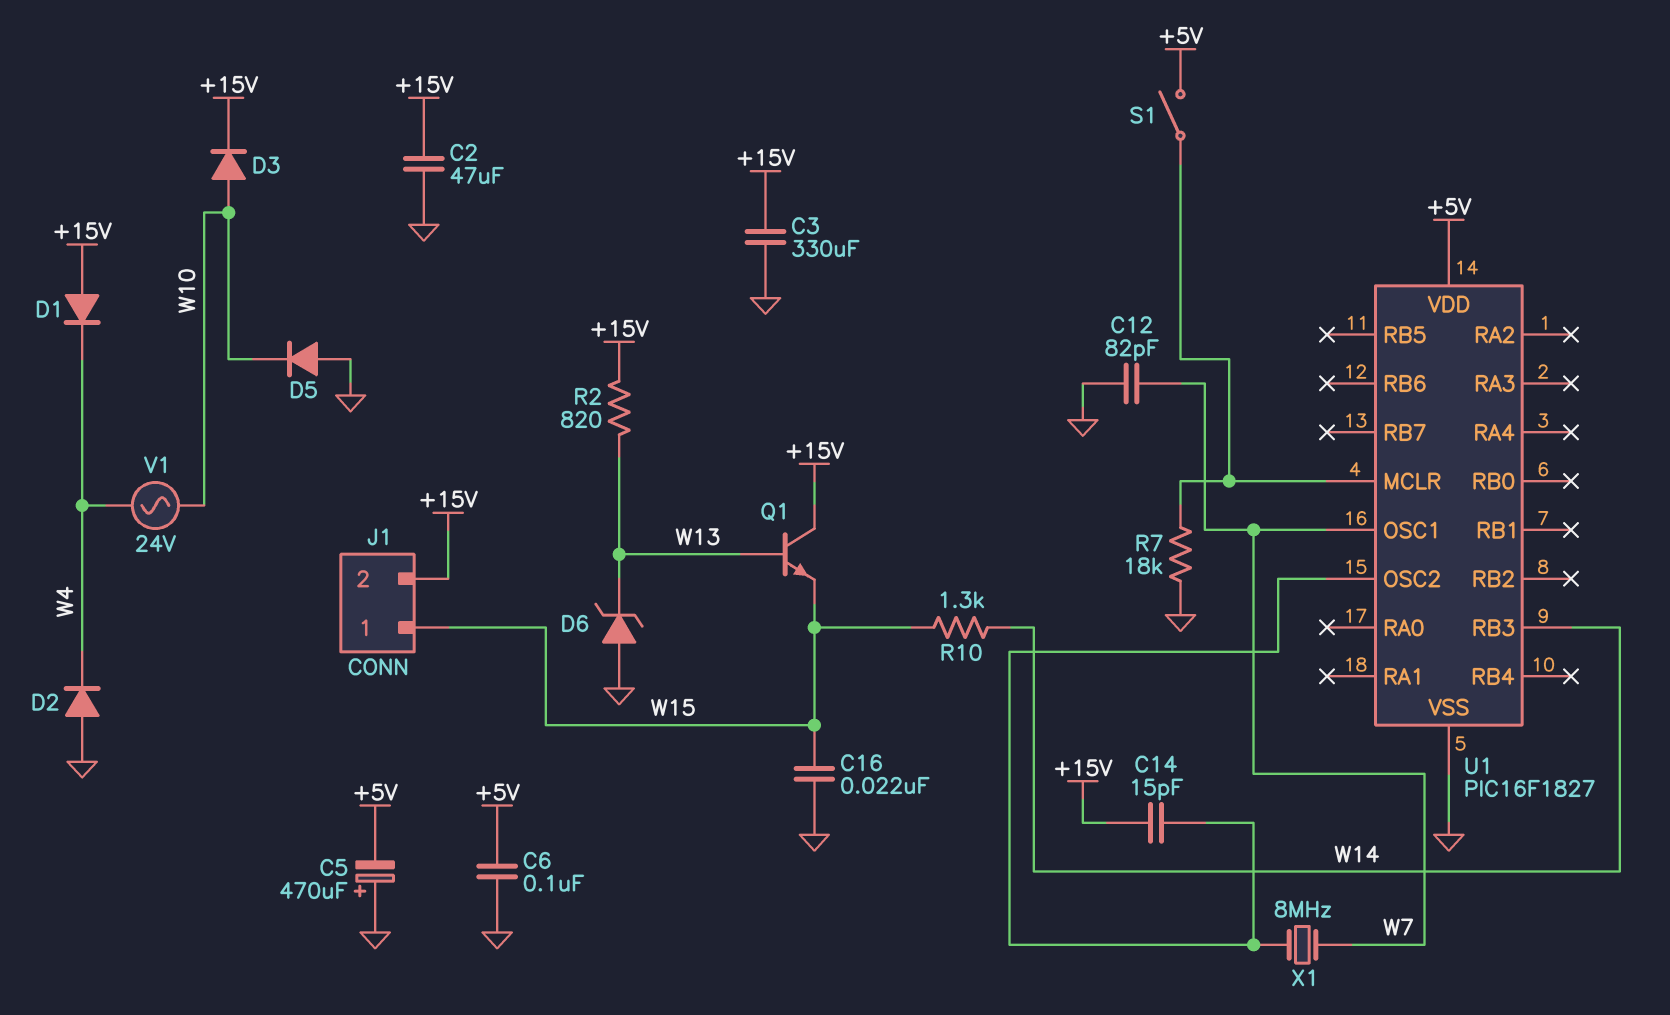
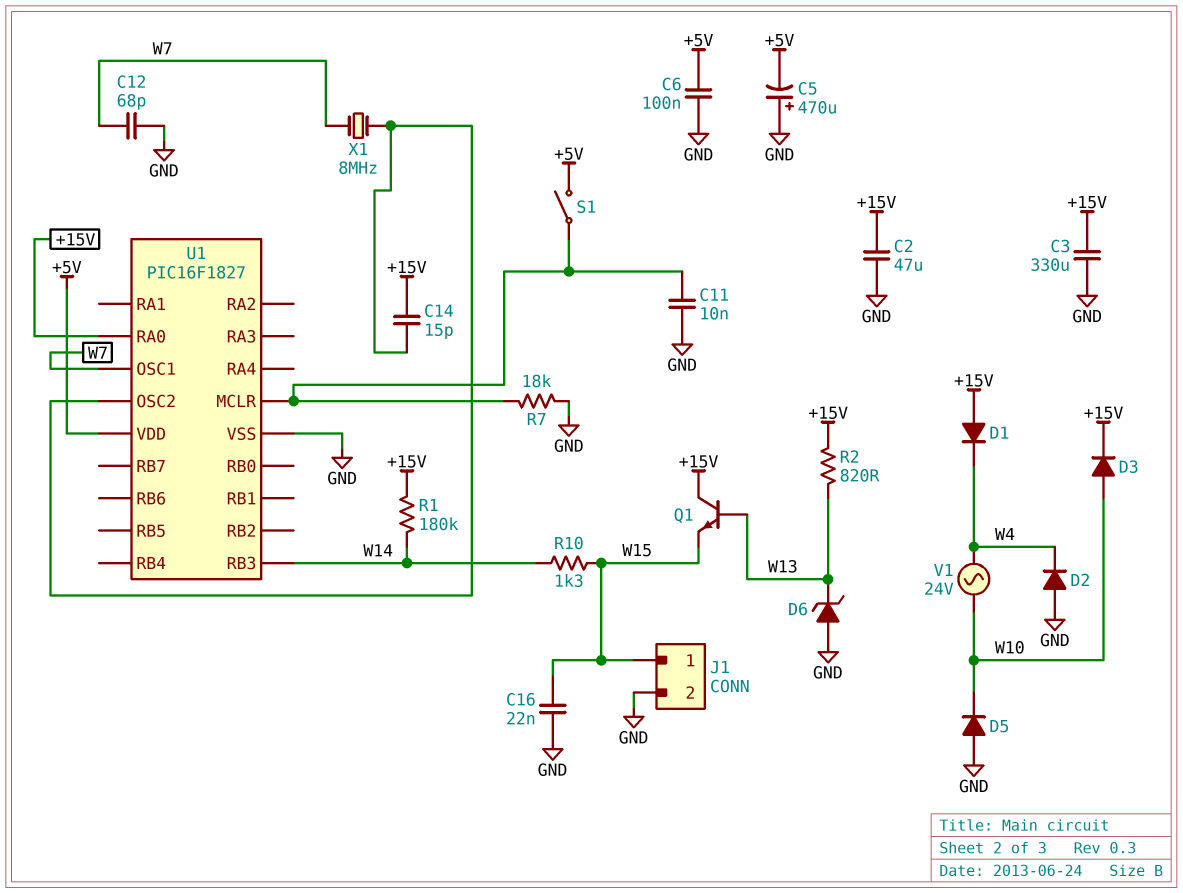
C11: none -> 10nF (GND, U1/MCLR)
C12: 82pF (GND, W7) -> 68pF (GND, W7)
J1 pin 2: +15V -> GND
R1: none -> 180k (+15V, W14)
U1 pin RA0: none -> +15V

